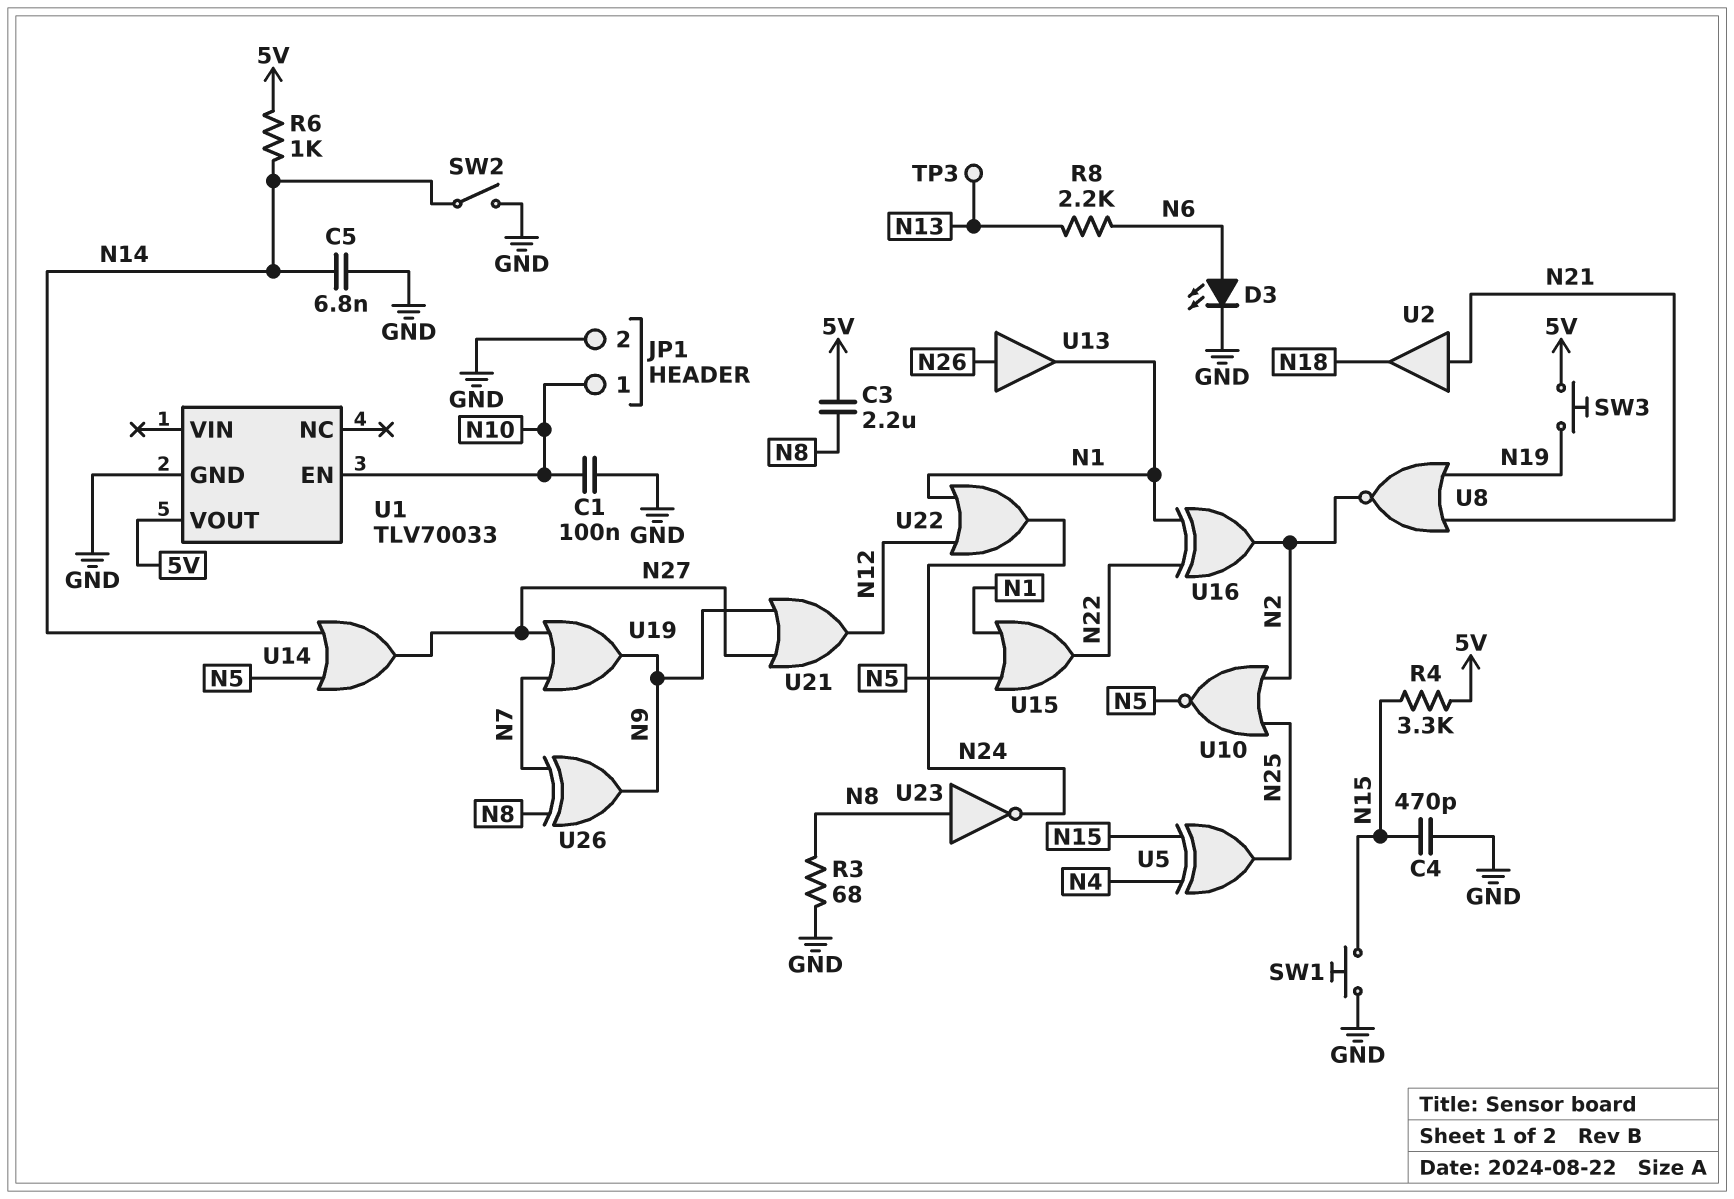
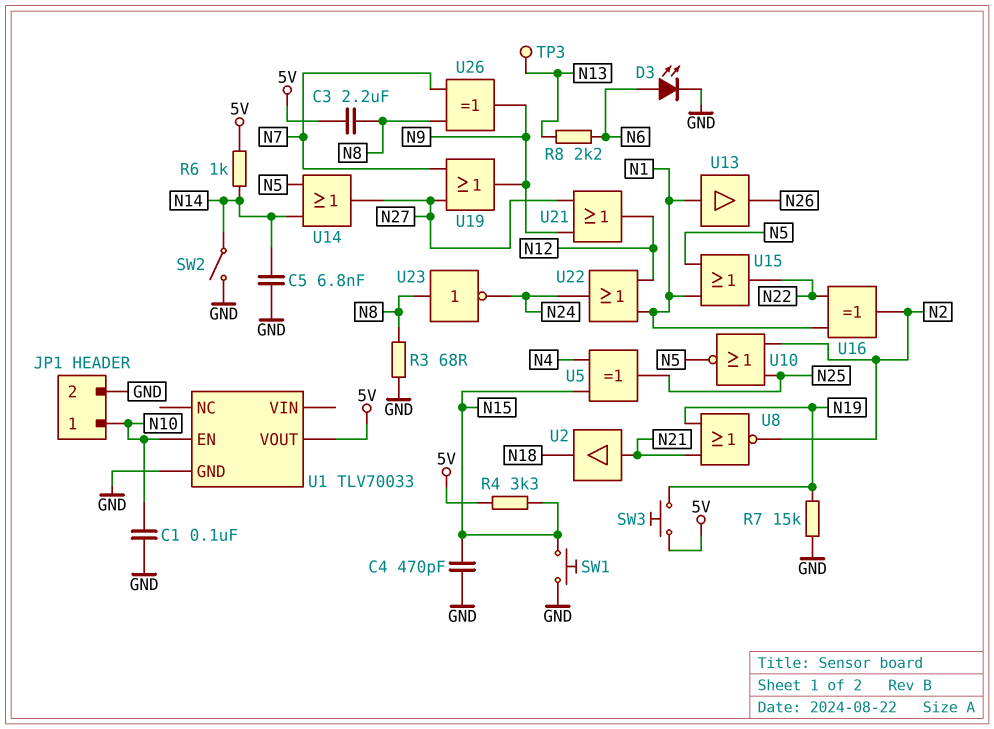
R7: none -> 15k (GND, N19)
U13: buffer (in N26, out N1) -> buffer (in N1, out N26)

